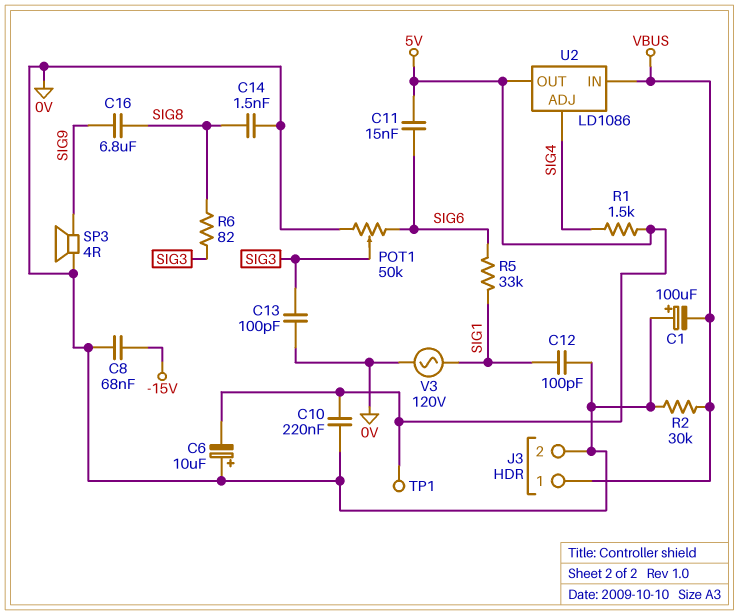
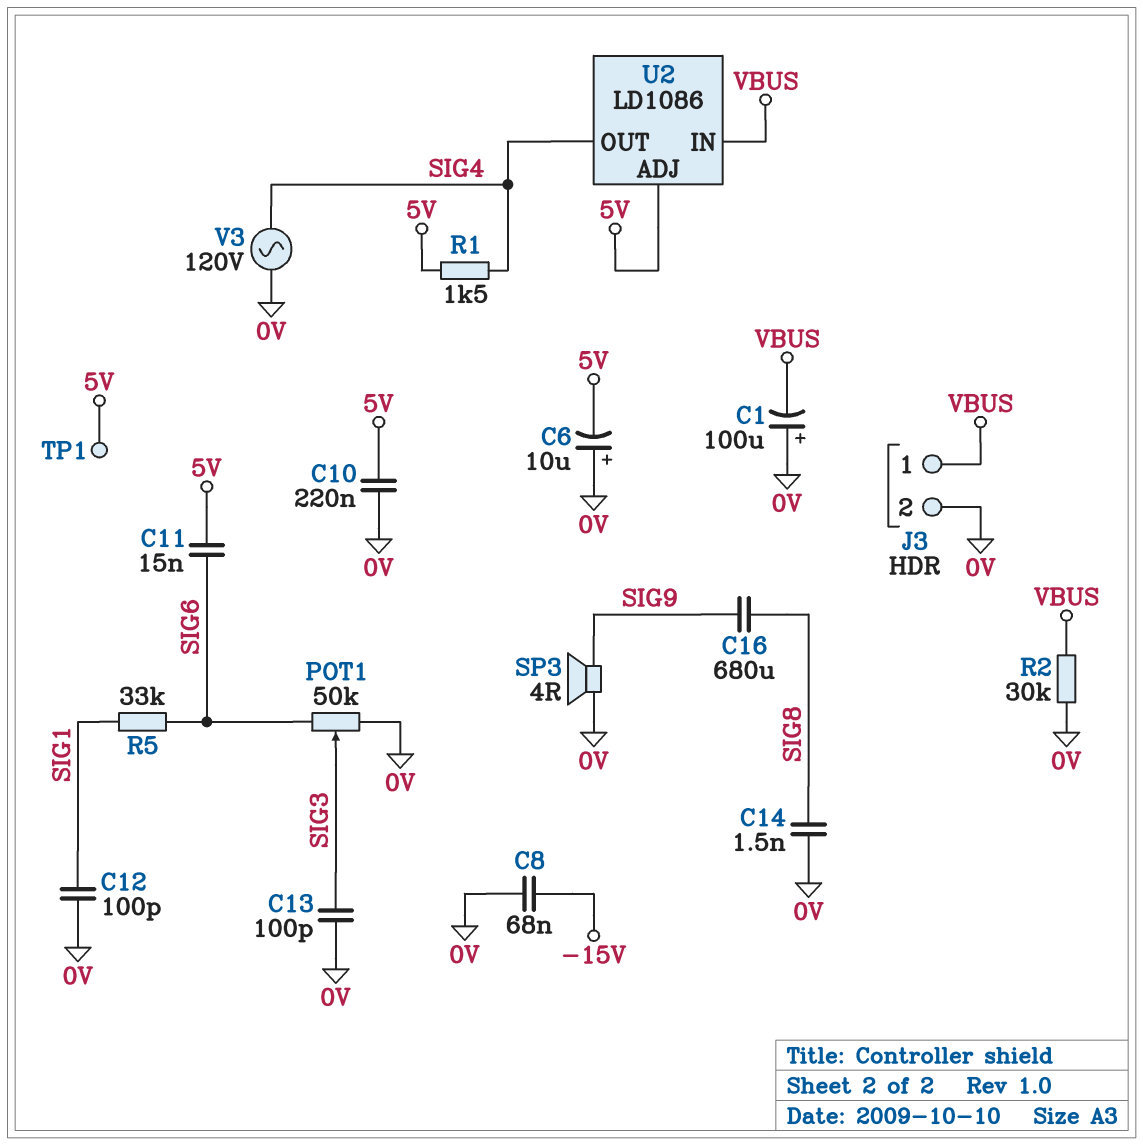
C16: 6.8uF (SIG8, SIG9) -> 680uF (SIG8, SIG9)
R6: 82 (SIG3, SIG8) -> none
U2 pin ADJ: SIG4 -> 5V
U2 pin OUT: 5V -> SIG4
V3: AC 120V (0V, SIG1) -> AC 120V (0V, SIG4)

